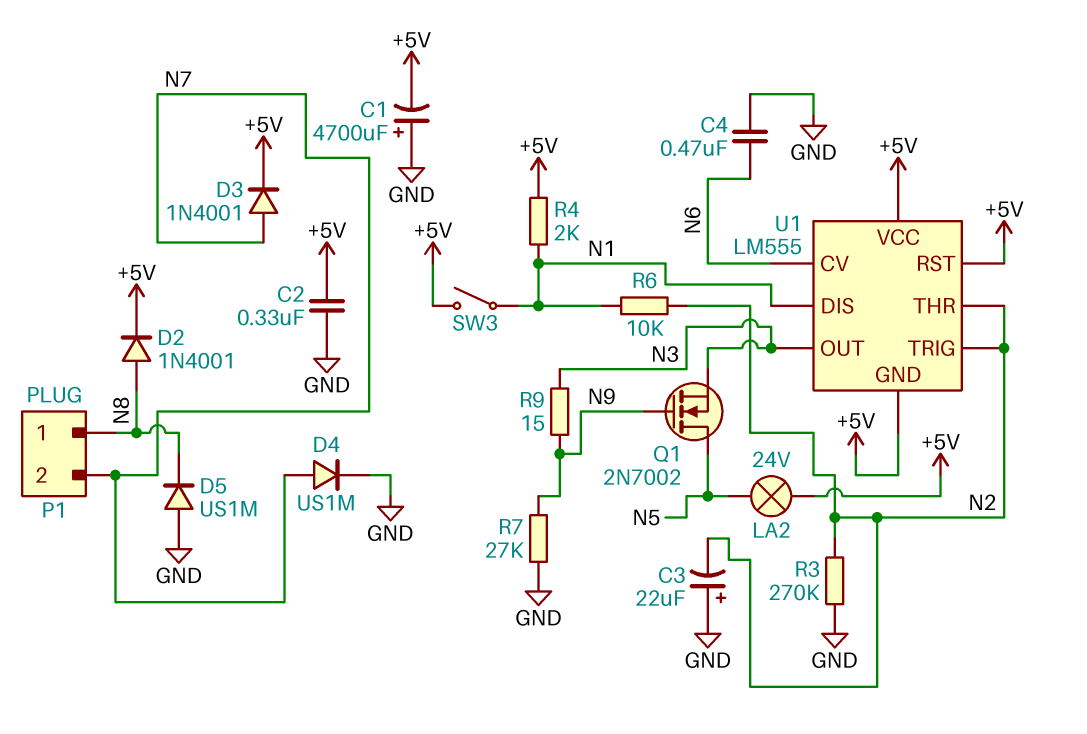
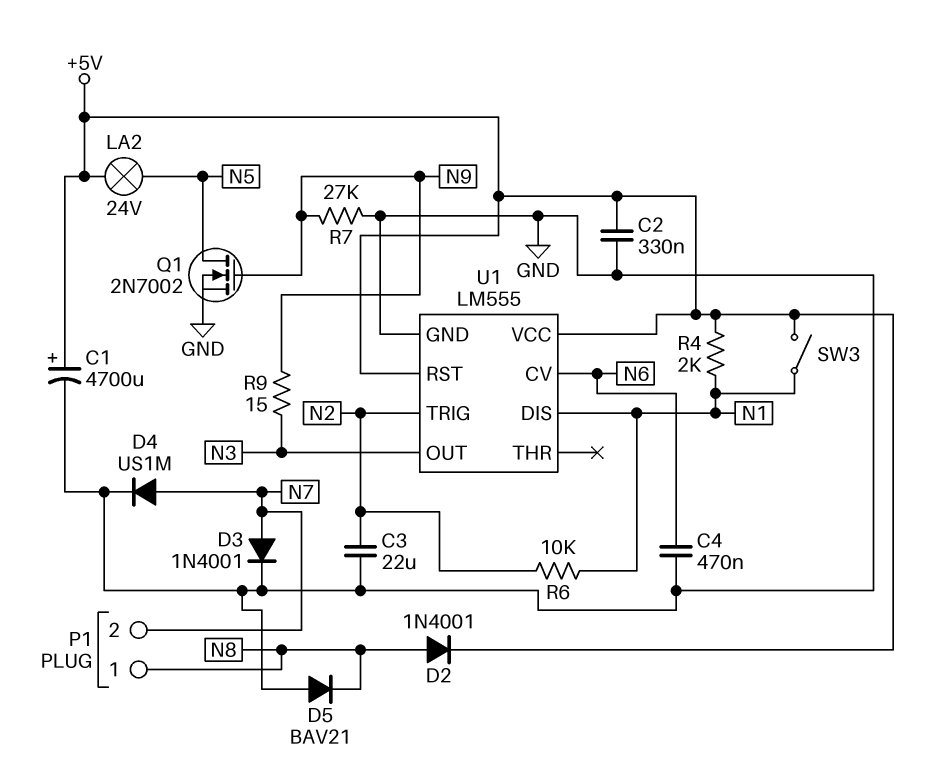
C1: 4700uF (plus GND, minus +5V) -> 4700uF (plus +5V, minus GND)
C3: 22uF (plus GND, minus N2) -> 22uF (GND, N2)
D3: diode 1N4001 (A N7, K +5V) -> diode 1N4001 (A N7, K GND)
D5: diode US1M (A GND, K N8) -> diode BAV21 (A GND, K N8)
Q1: NMOS 2N7002 (G N9, D N5, S N3) -> NMOS 2N7002 (G N9, D N5, S GND)
R3: 270k (GND, N2) -> none
U1 pin GND: +5V -> GND
U1 pin THR: N2 -> none

